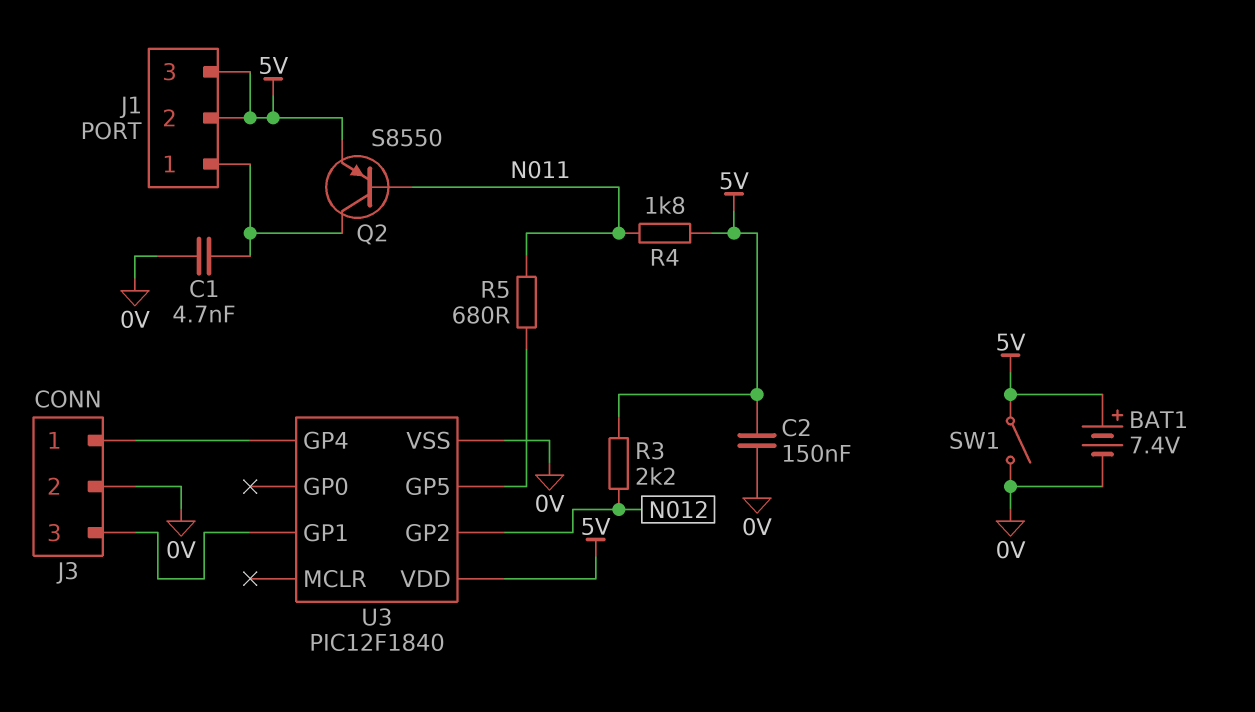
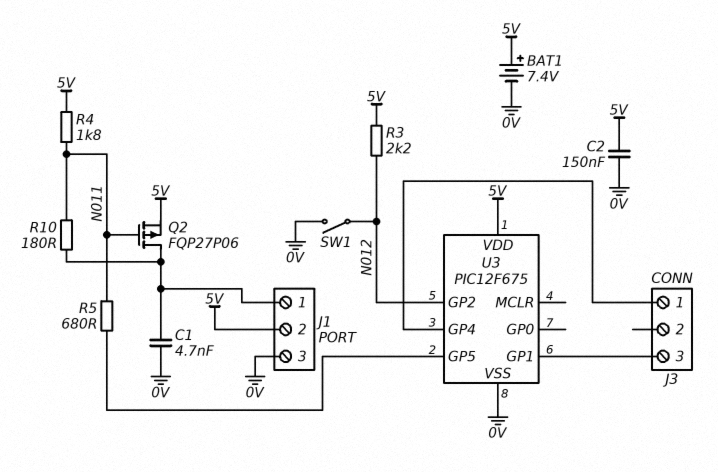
J1 pin 3: 5V -> 0V
J3 pin 2: 0V -> none
Q2: PNP S8550 (B N011, C J1/1, E 5V) -> PMOS FQP27P06 (G N011, D J1/1, S 5V)
R10: none -> 180 (J1/1, N011)
SW1: switch (0V, 5V) -> switch (0V, N012)
U3: PIC12F1840 -> PIC12F675

